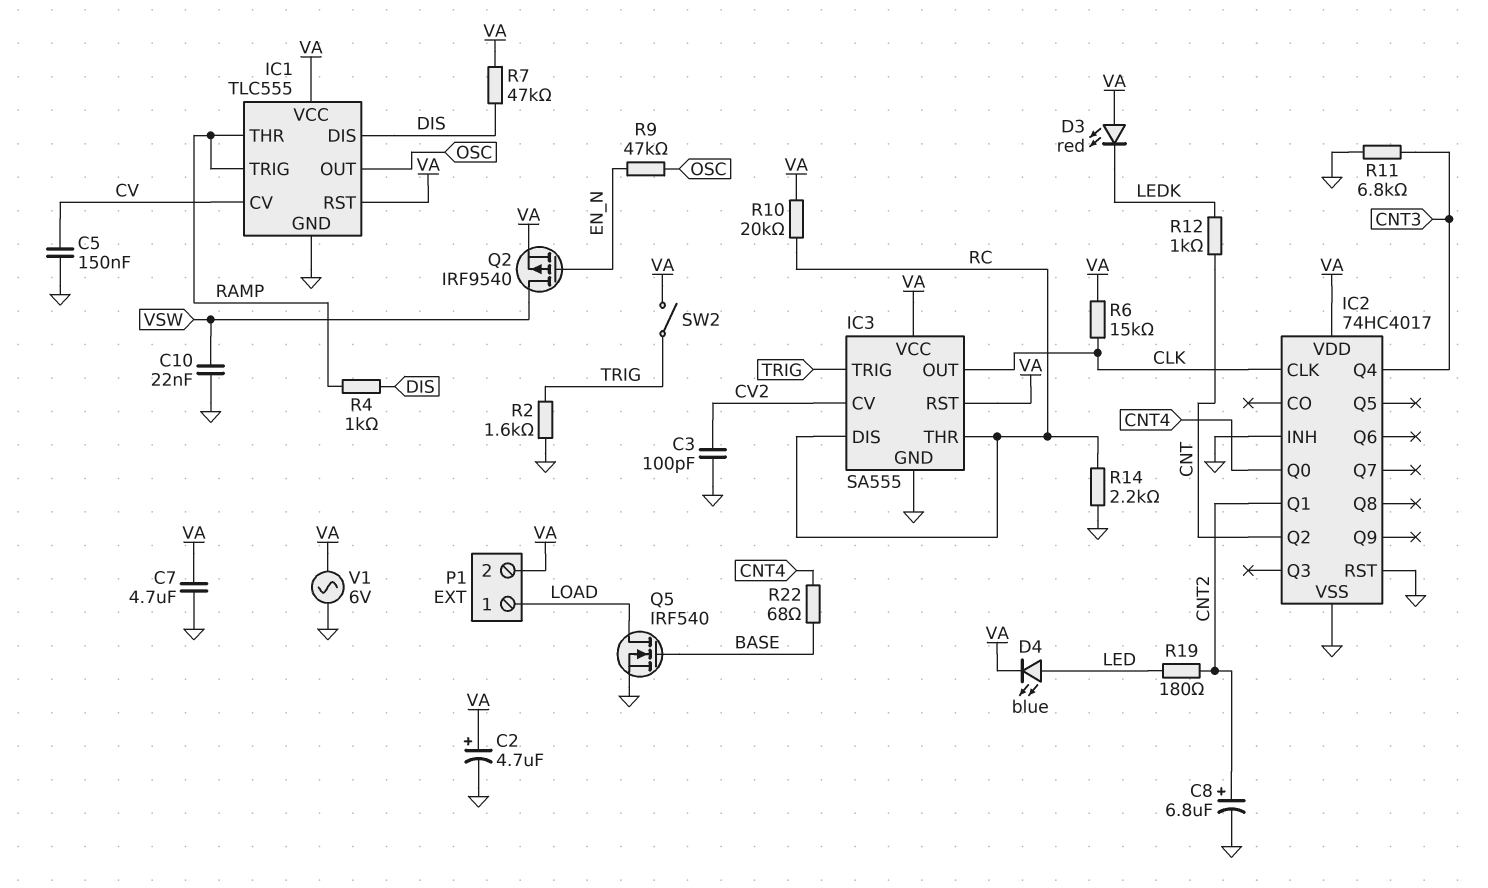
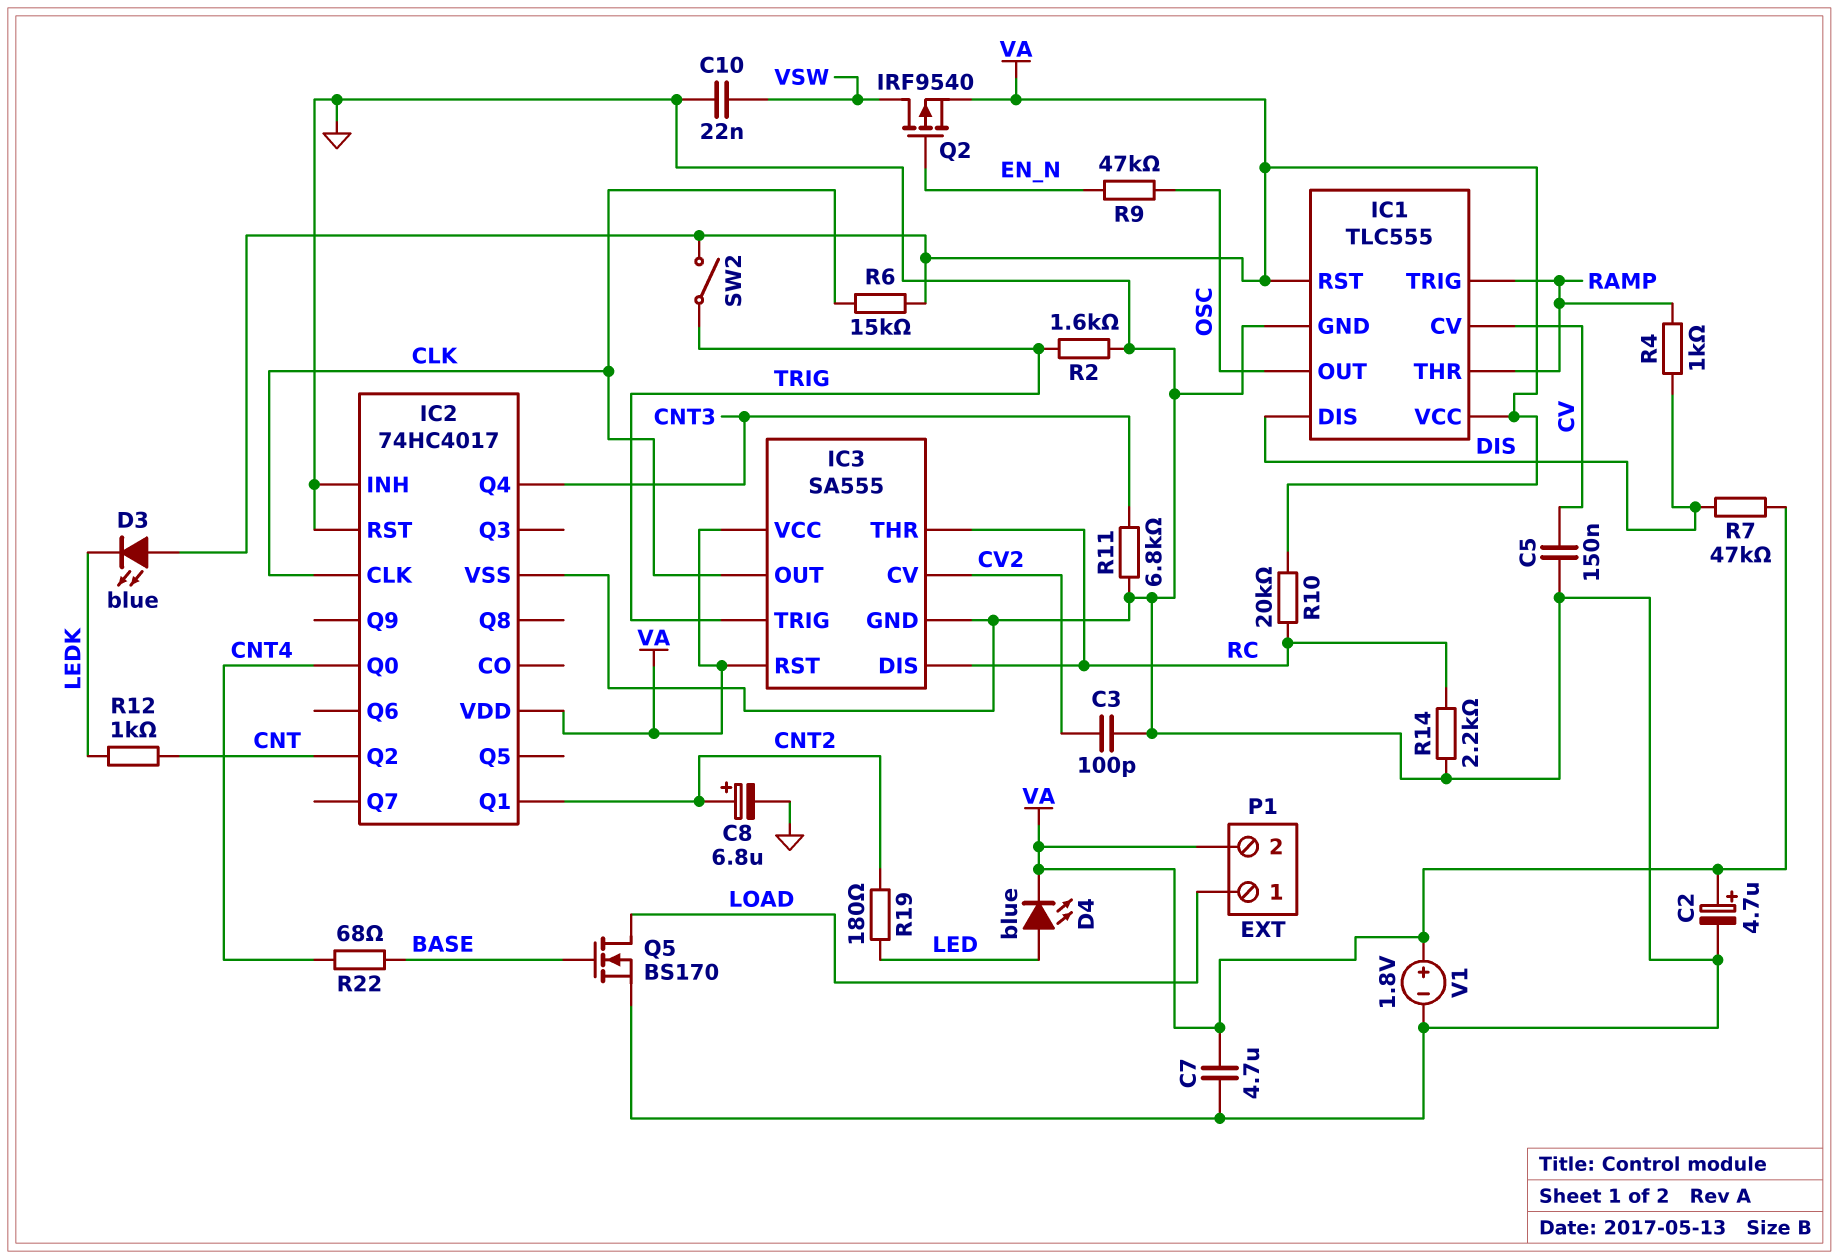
D3: LED red (A VA, K LEDK) -> LED blue (A VA, K LEDK)
Q5: NMOS IRF540 (G BASE, D LOAD, S GND) -> NMOS BS170 (G BASE, D LOAD, S GND)
V1: AC 6V (GND, VA) -> 1.8V (plus VA, minus GND)

